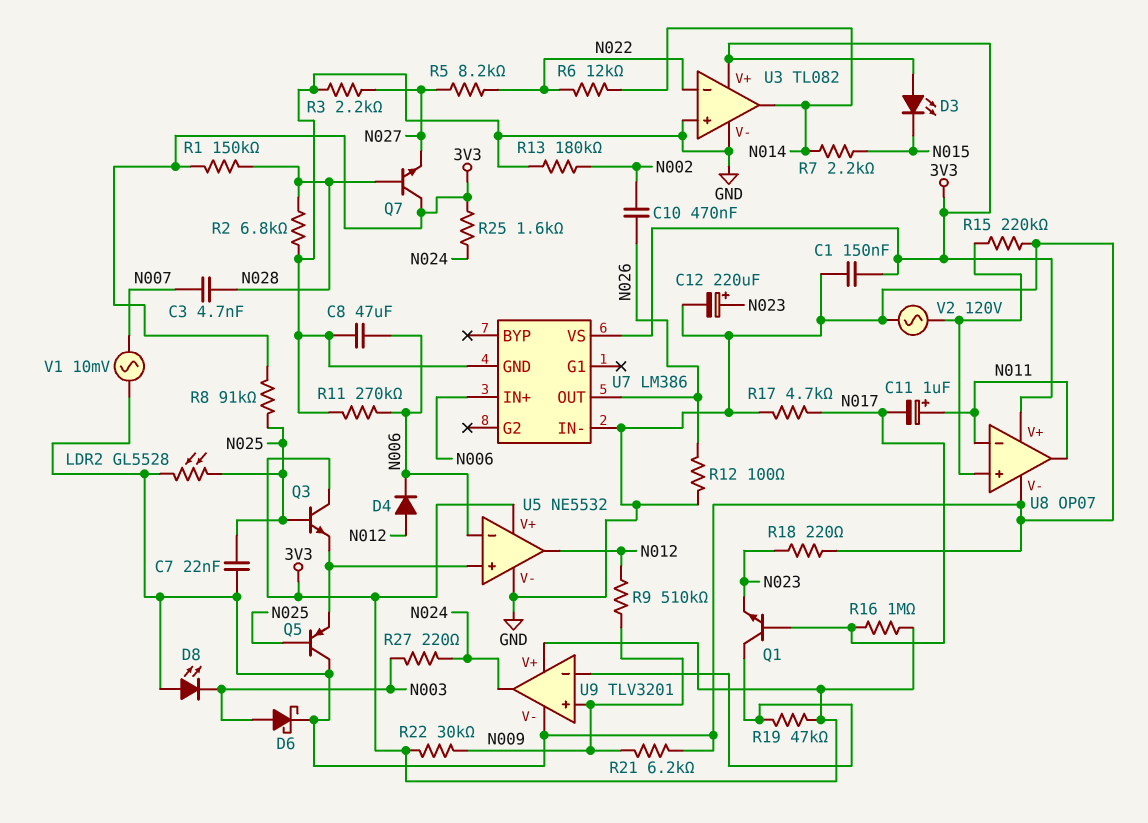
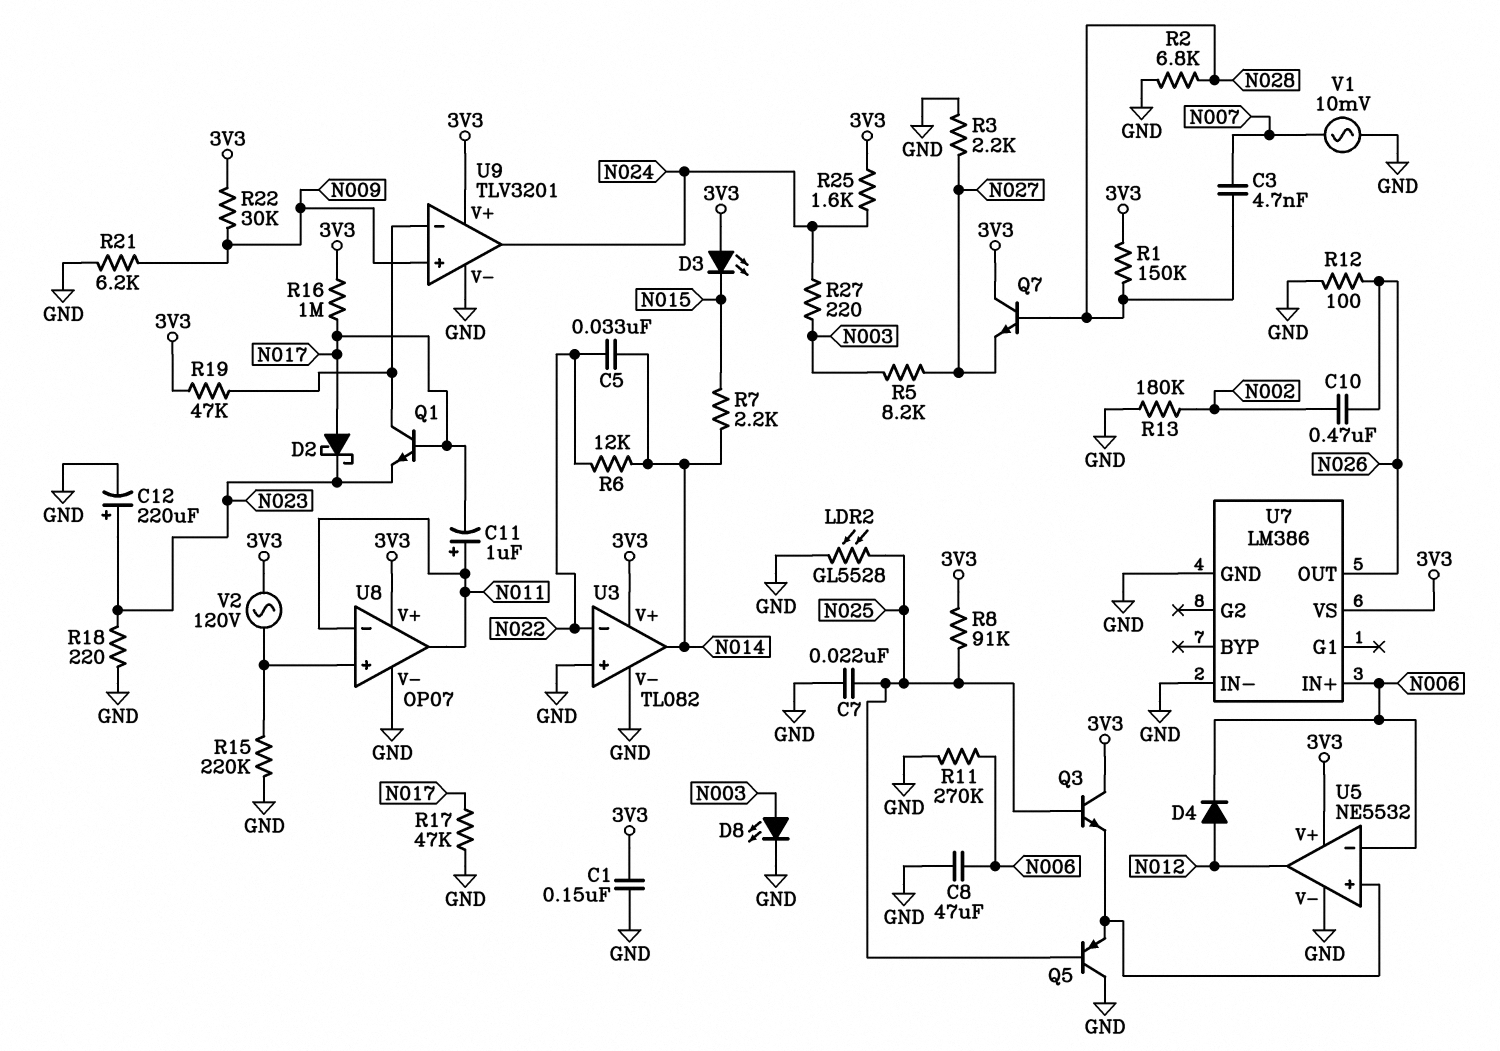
C5: none -> 33nF (N014, N022)
D2: none -> schottky (A N017, K N023)
D6: schottky (A N003, K GND) -> none
D8: LED (A GND, K N003) -> LED (A N003, K GND)
R5: 8.2k (N022, N027) -> 8.2k (N003, N027)
R9: 510k (N009, N012) -> none
R17: 4.7k (GND, N017) -> 47k (GND, N017)
V2: AC 120V (GND, U8/in+) -> AC 120V (3V3, U8/in+)

